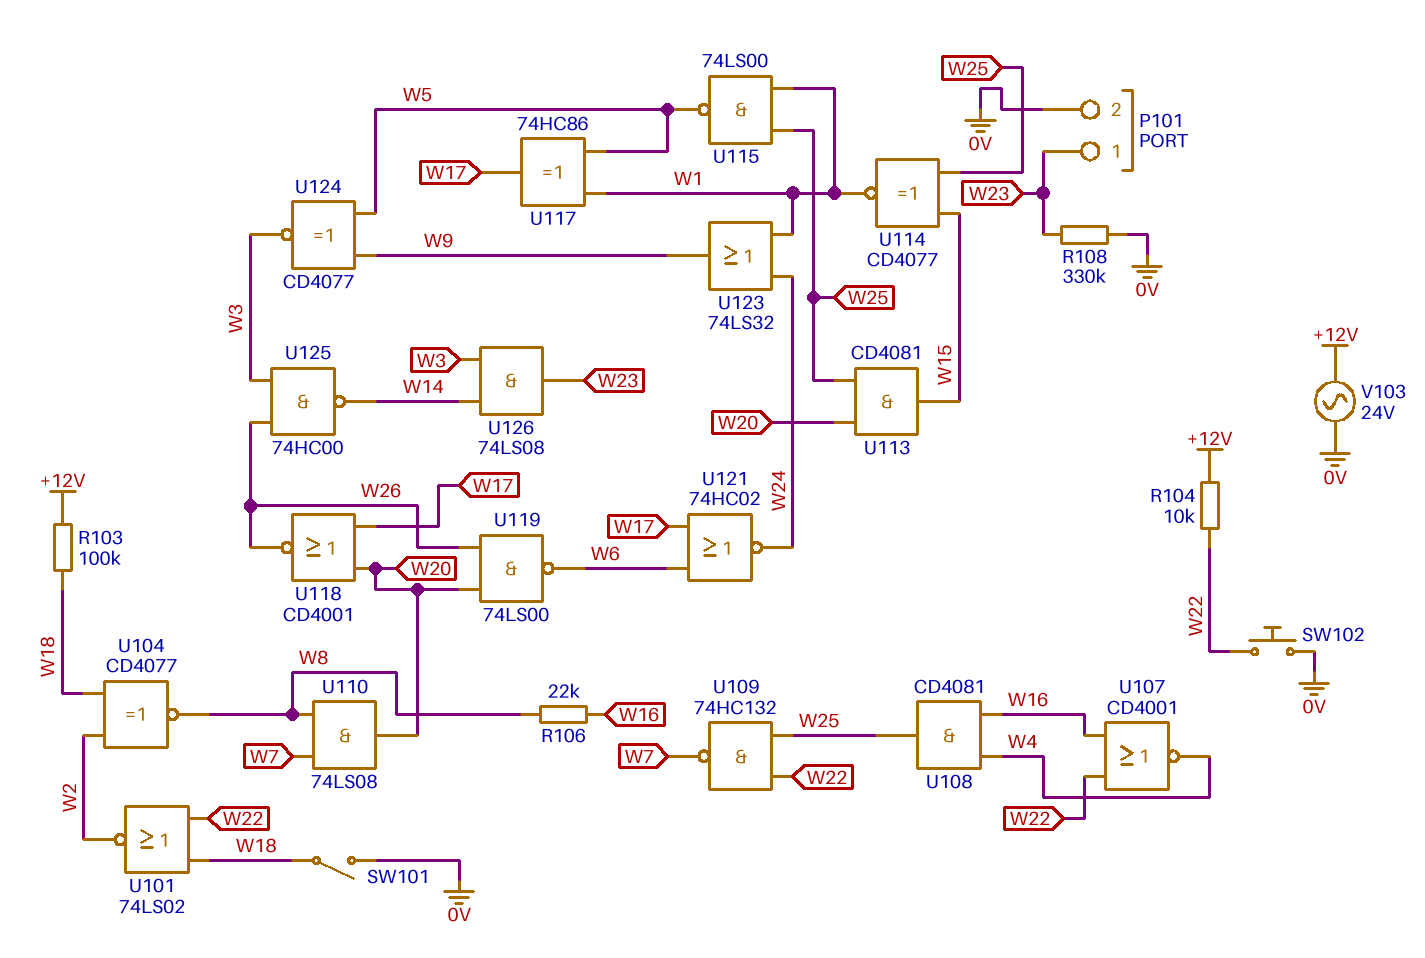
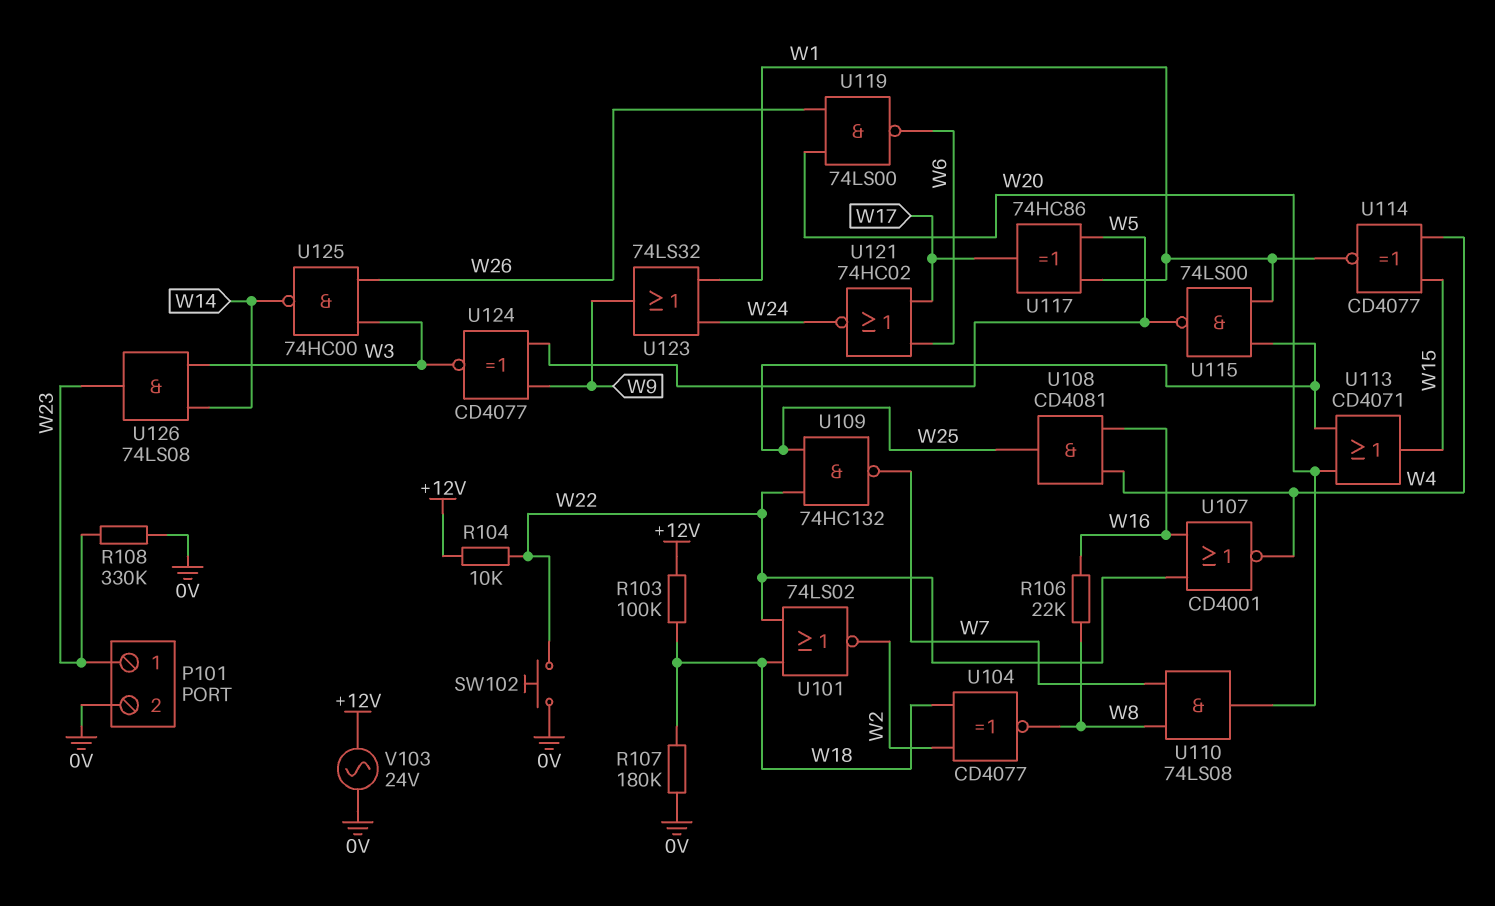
R107: none -> 180k (0V, W18)
SW101: switch (0V, W18) -> none
U113: AND CD4081 (in W20, in W25, out W15) -> OR CD4071 (in W20, in W25, out W15)
U114: XNOR CD4077 (in W15, in W25, out W1) -> XNOR CD4077 (in W4, in W15, out W1)
U118: NOR CD4001 (in W17, in W20, out W26) -> none

